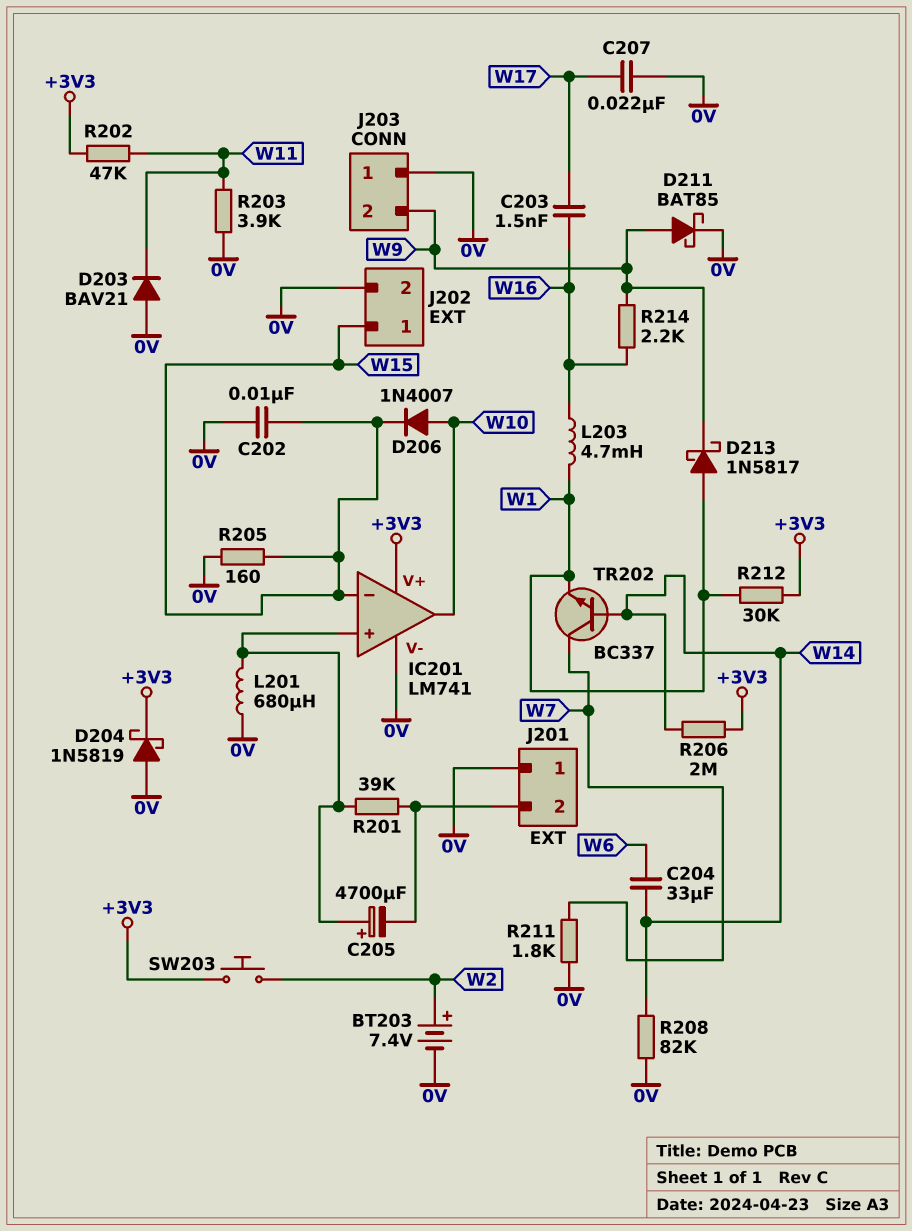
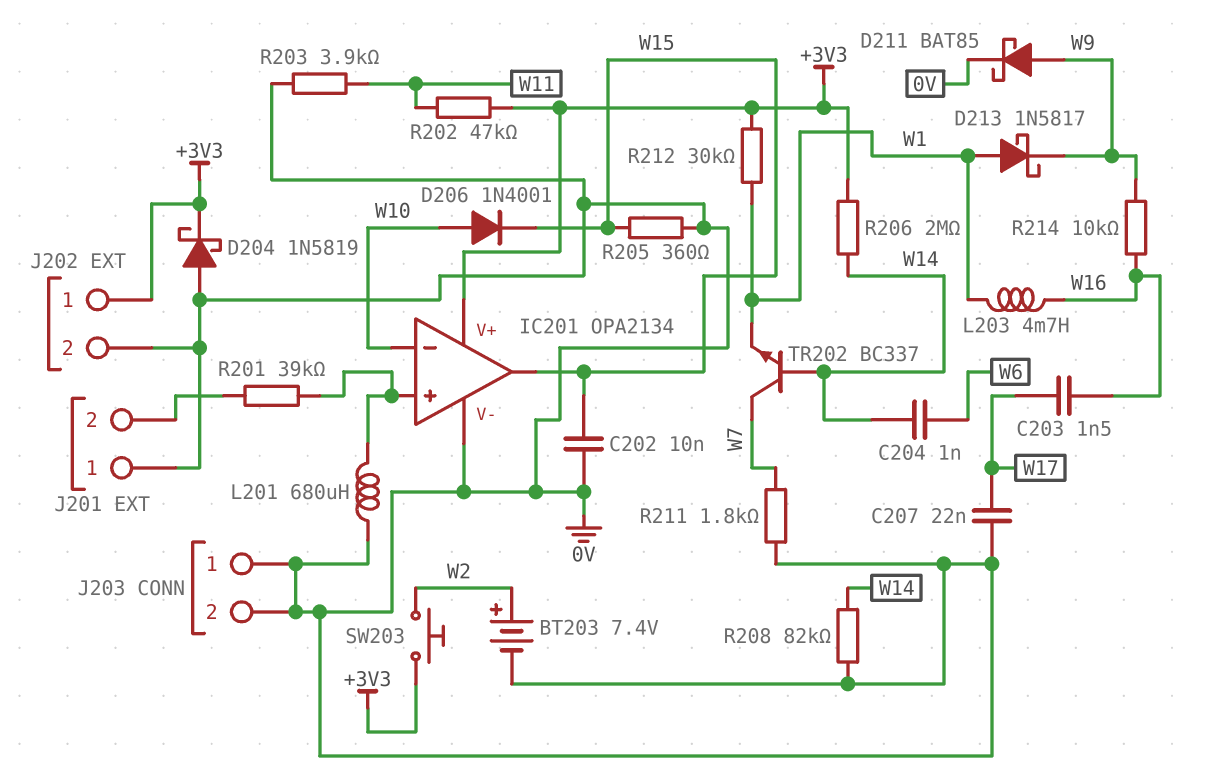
C204: 33uF (W6, W14) -> 1nF (W6, W14)
C205: 4700uF (plus IC201/in+, minus J201/2) -> none
D203: diode BAV21 (A 0V, K W11) -> none
D206: diode 1N4007 (A W10, K W15) -> diode 1N4001 (A W10, K W15)
IC201: LM741 -> OPA2134
IC201 pin in-: W15 -> W10
IC201 pin out: W10 -> W15
J202 pin 1: W15 -> +3V3
J203 pin 2: W9 -> 0V
R205: 160 (0V, W15) -> 360 (0V, W15)
R214: 2.2k (W9, W16) -> 10k (W9, W16)

